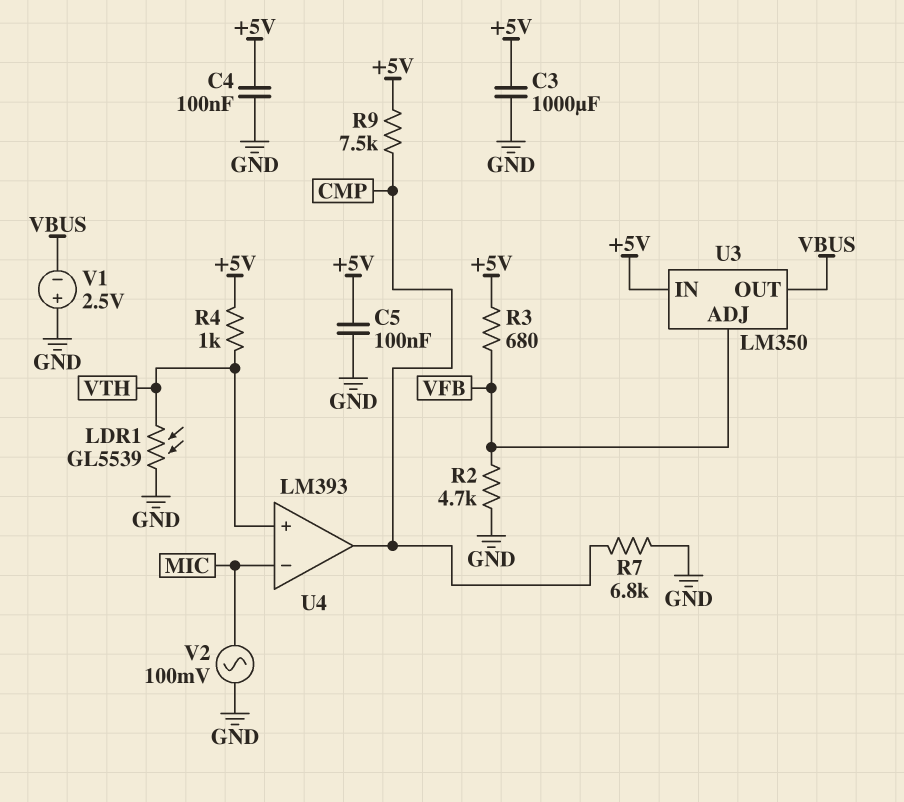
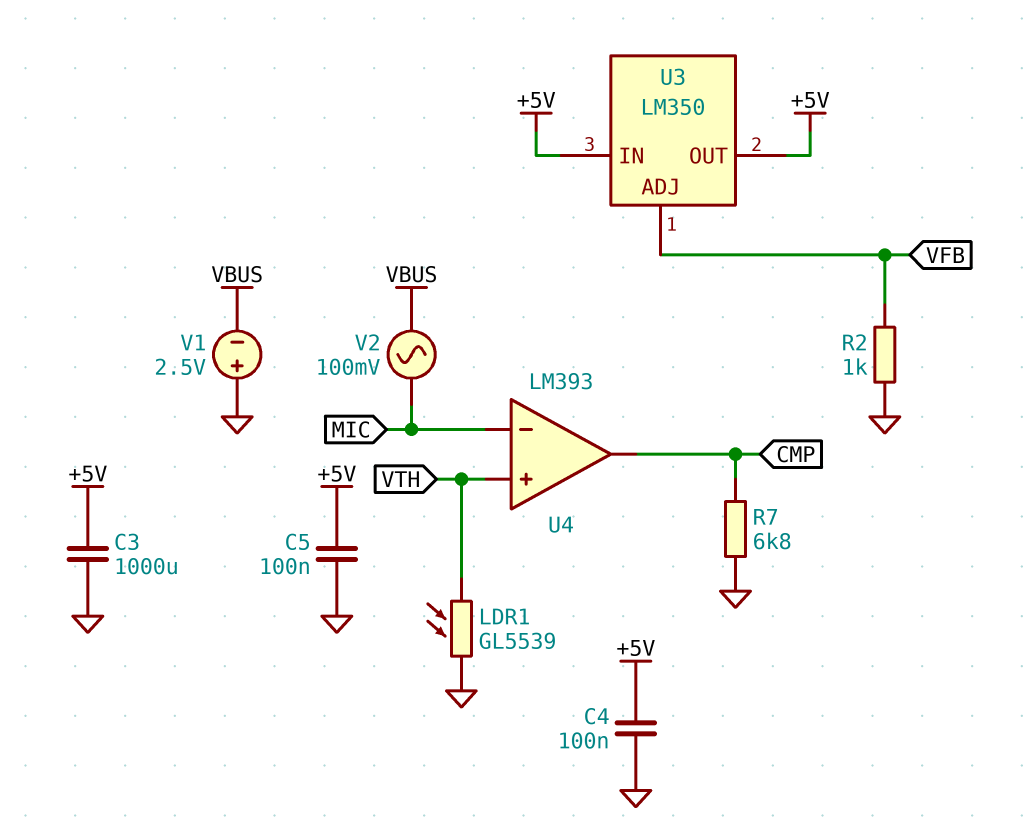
R2: 4.7k (GND, VFB) -> 1k (GND, VFB)
R3: 680 (+5V, VFB) -> none
R4: 1k (+5V, VTH) -> none
R9: 7.5k (+5V, CMP) -> none
U3 pin OUT: VBUS -> +5V
V2: AC 100mV (GND, MIC) -> AC 100mV (MIC, VBUS)

